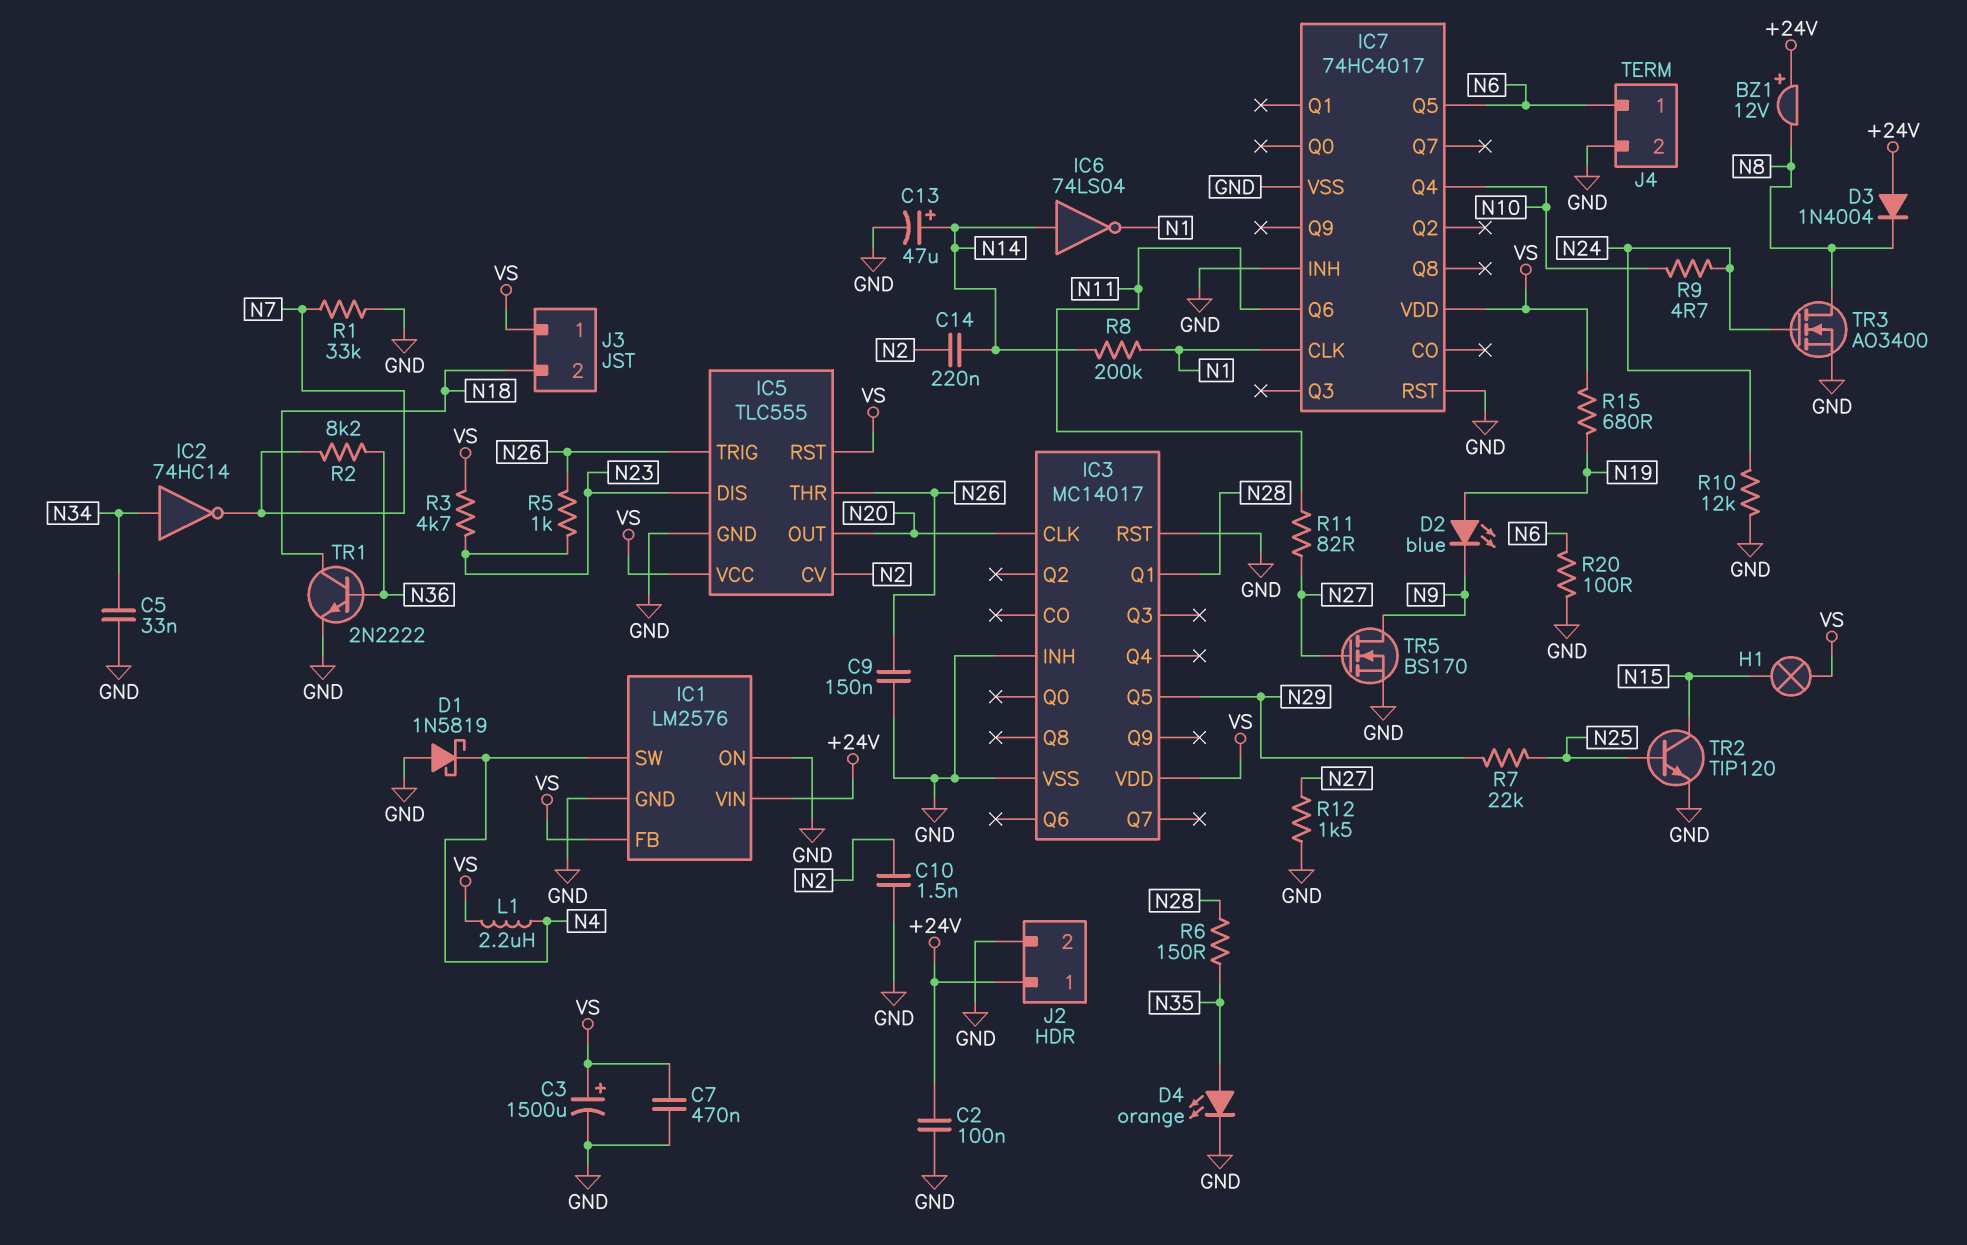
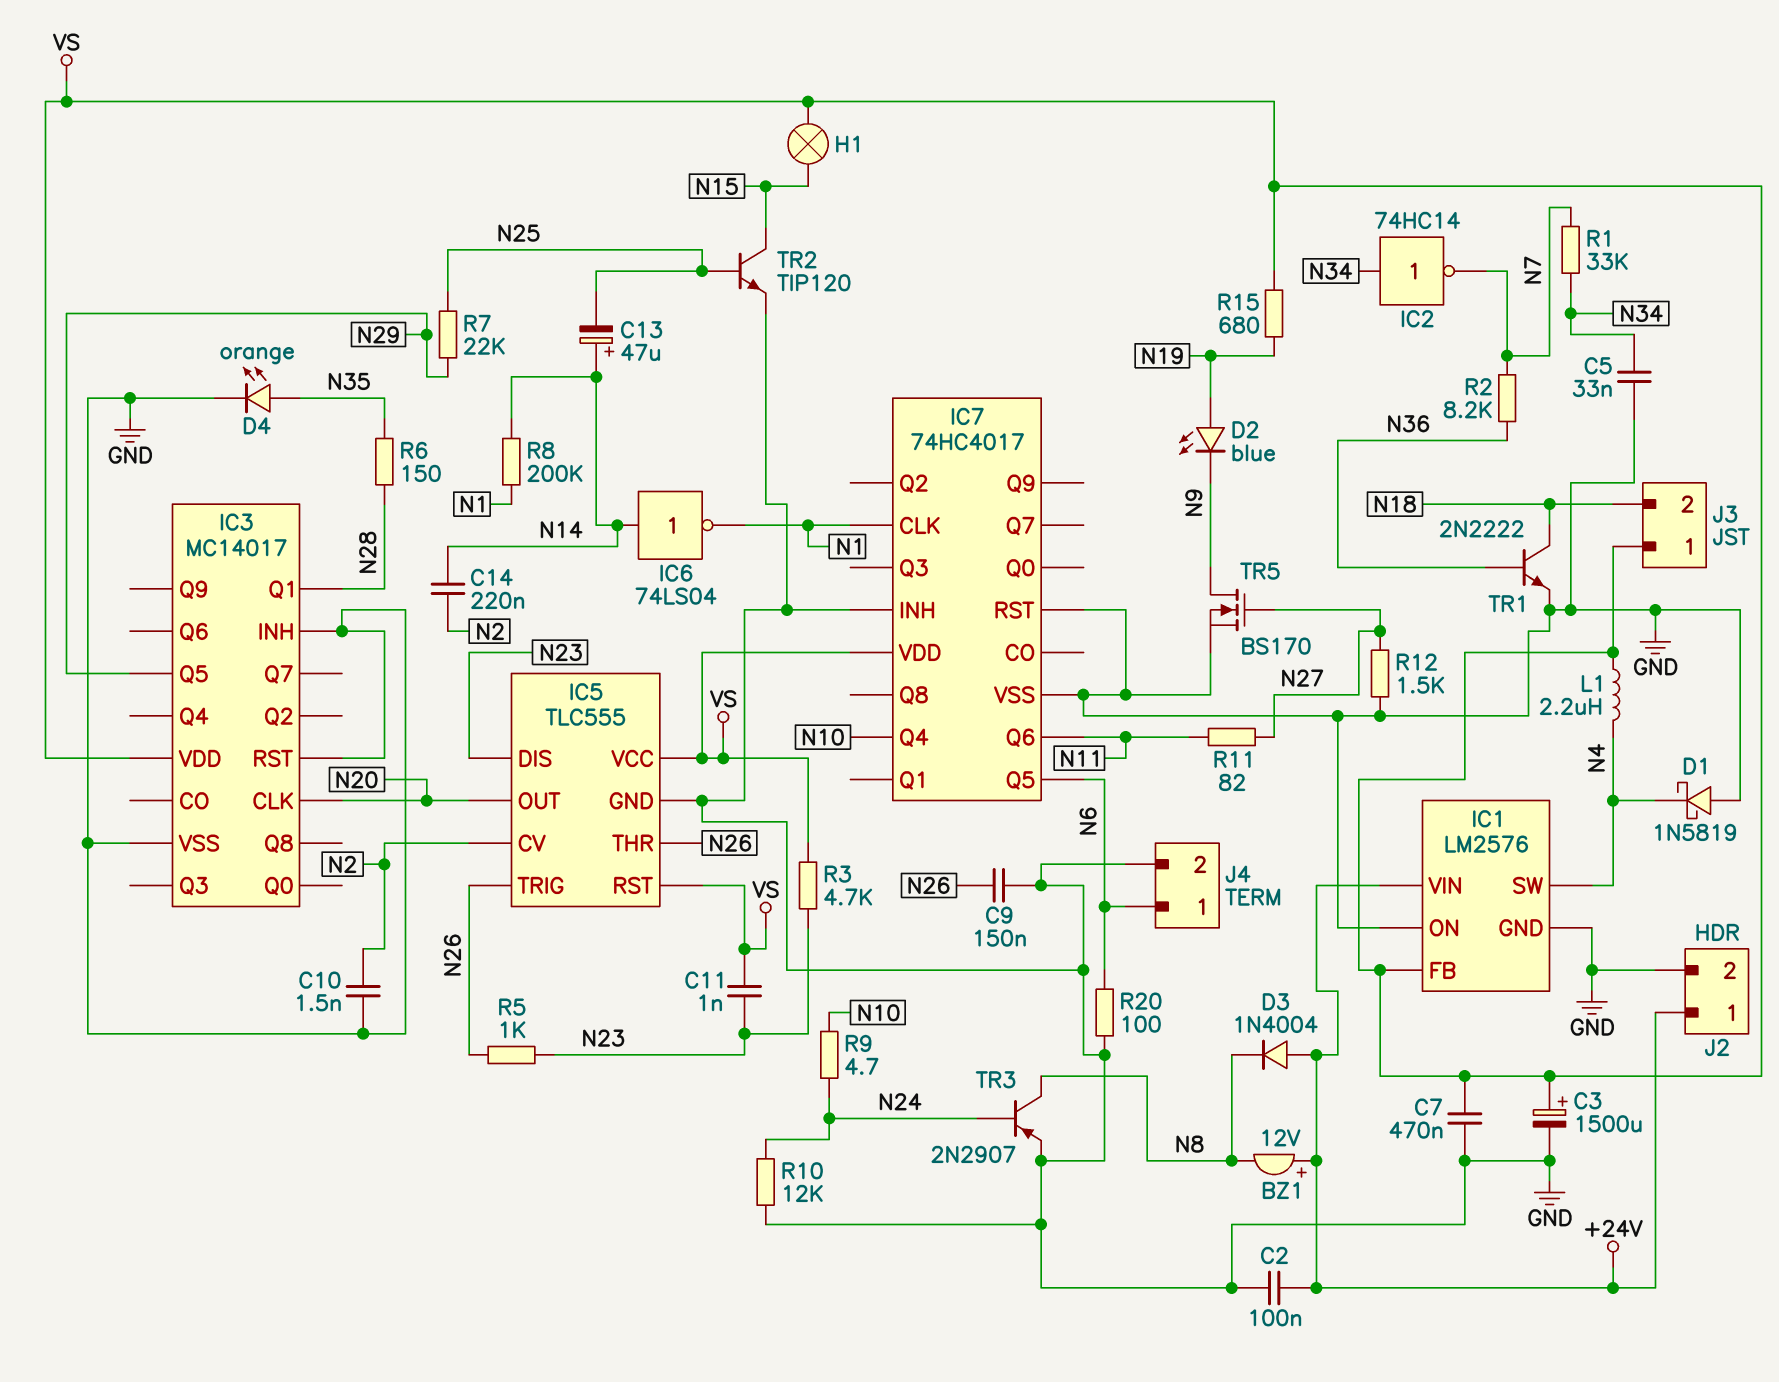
C11: none -> 1nF (N23, VS)
C13: 47uF (plus N14, minus GND) -> 47uF (plus N14, minus N25)
R1: 33k (GND, N7) -> 33k (N7, N34)
TR3: NMOS AO3400 (G N24, D N8, S GND) -> PNP 2N2907 (B N24, C N8, E GND)

